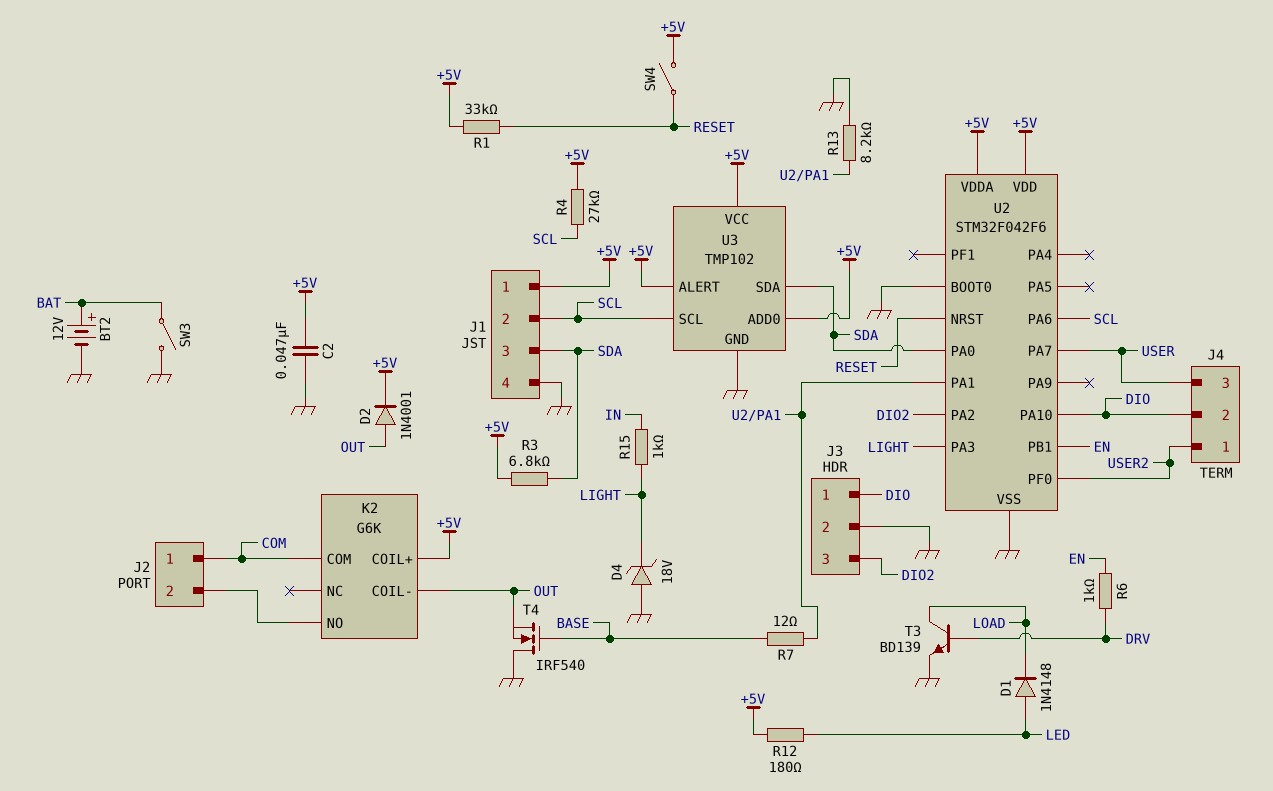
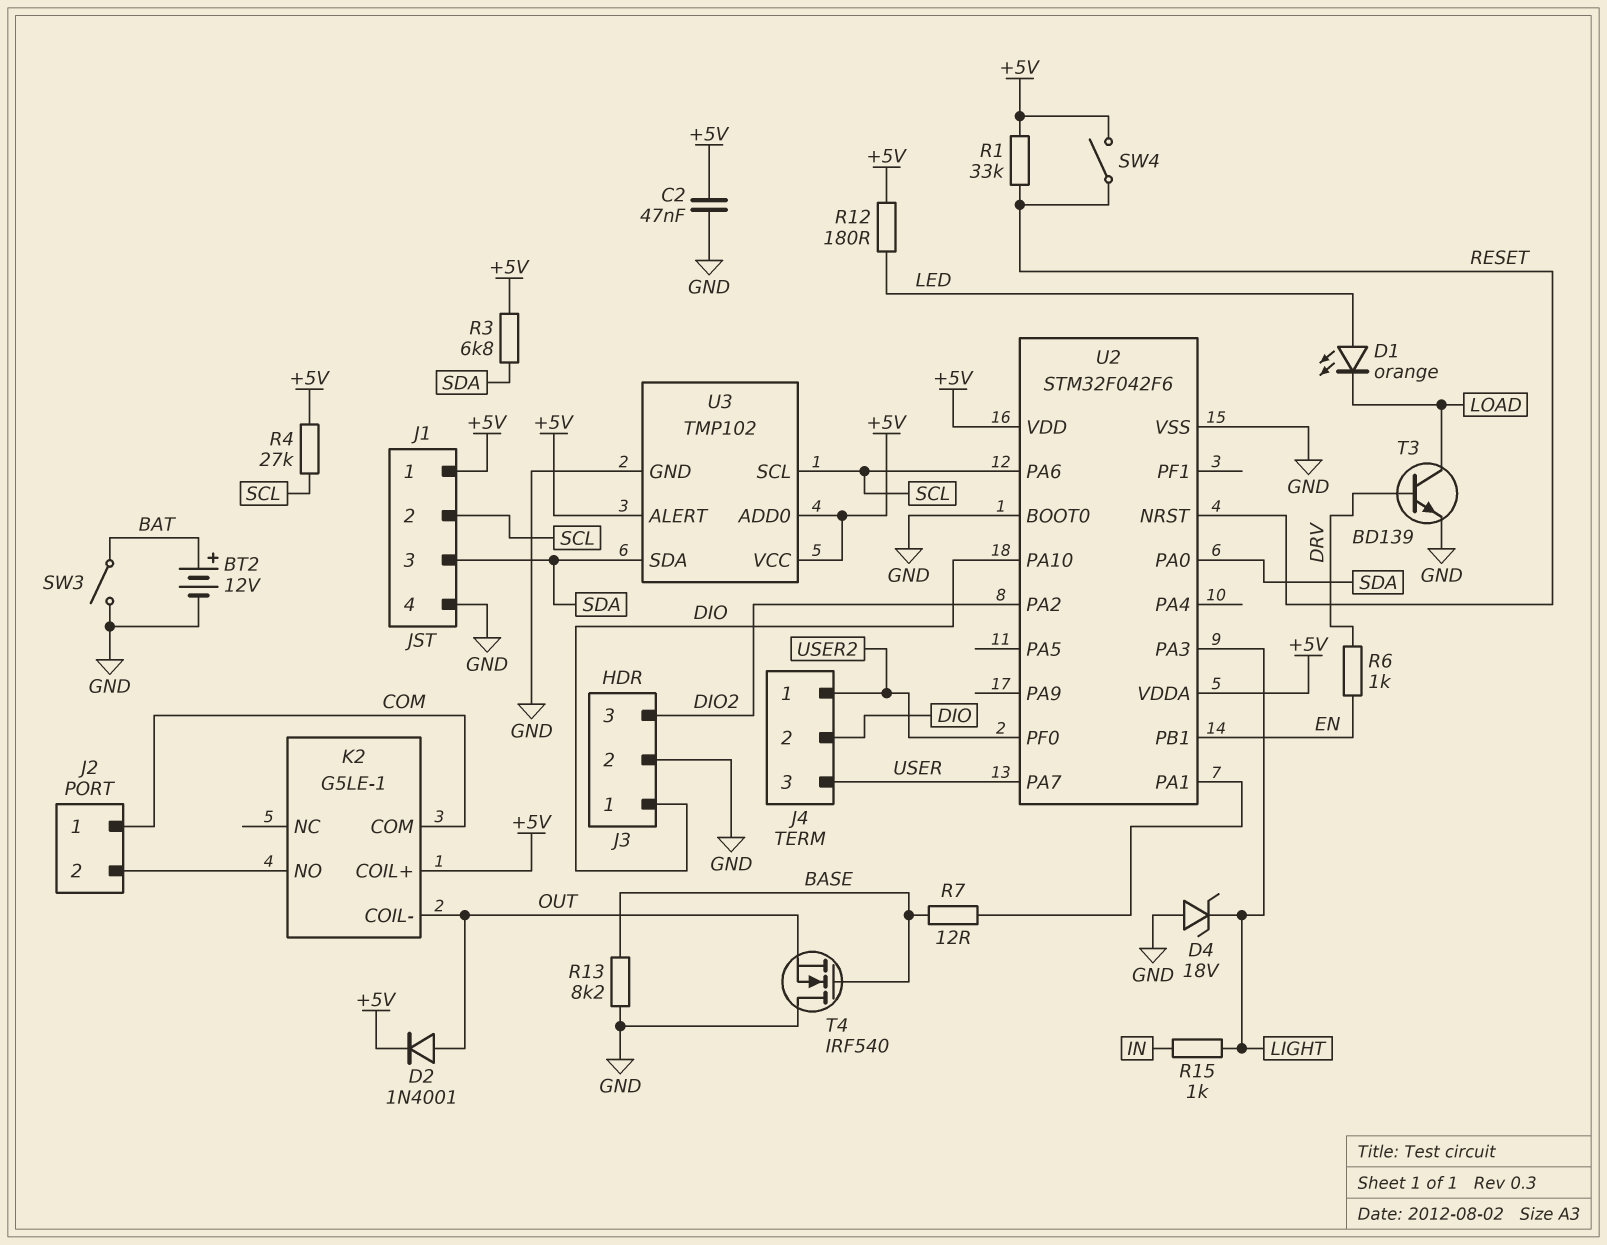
D1: diode 1N4148 (A LED, K LOAD) -> LED orange (A LED, K LOAD)
K2: G6K -> G5LE-1
R13: 8.2k (GND, U2/PA1) -> 8.2k (BASE, GND)

